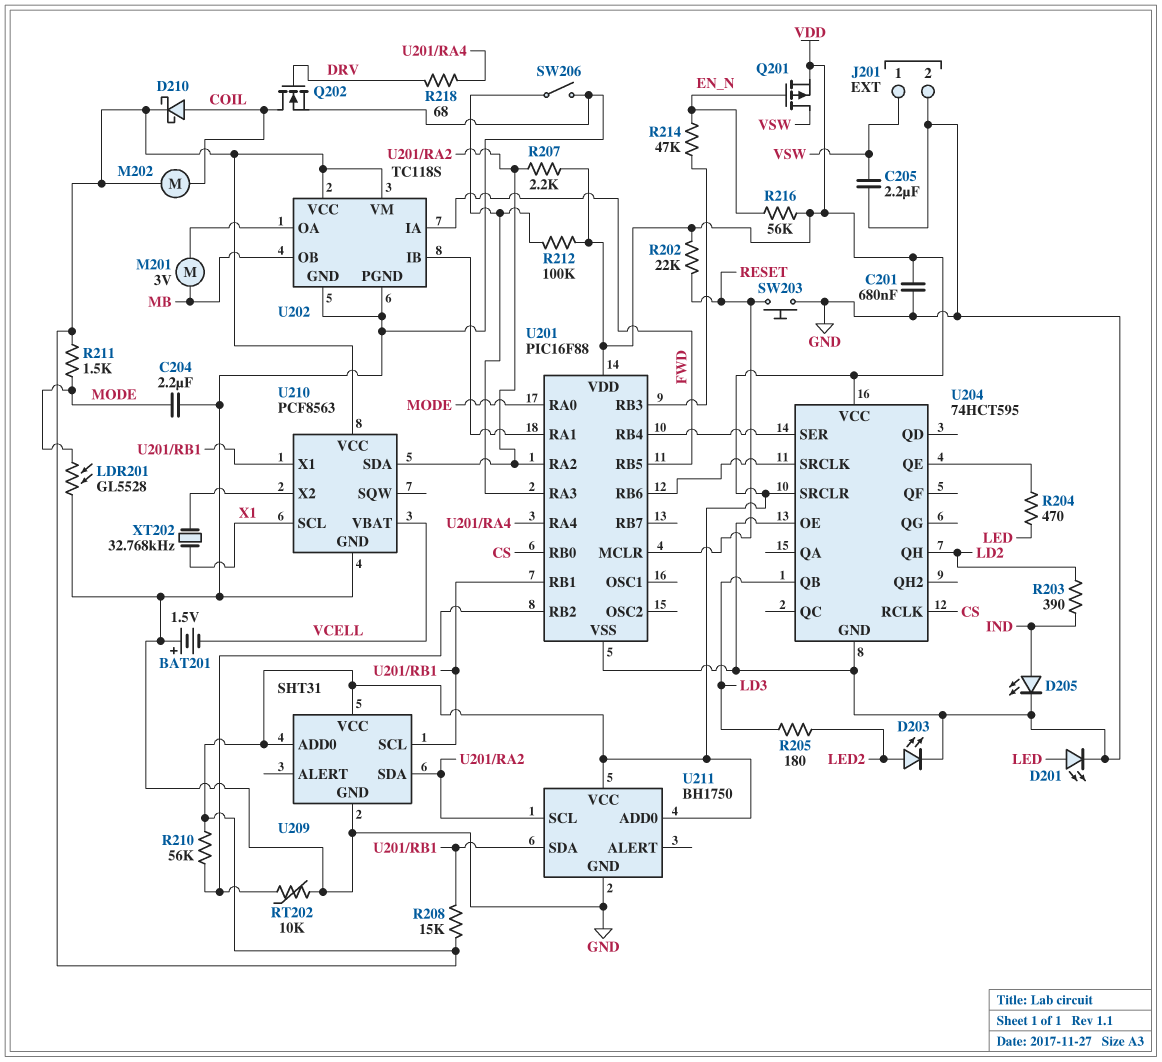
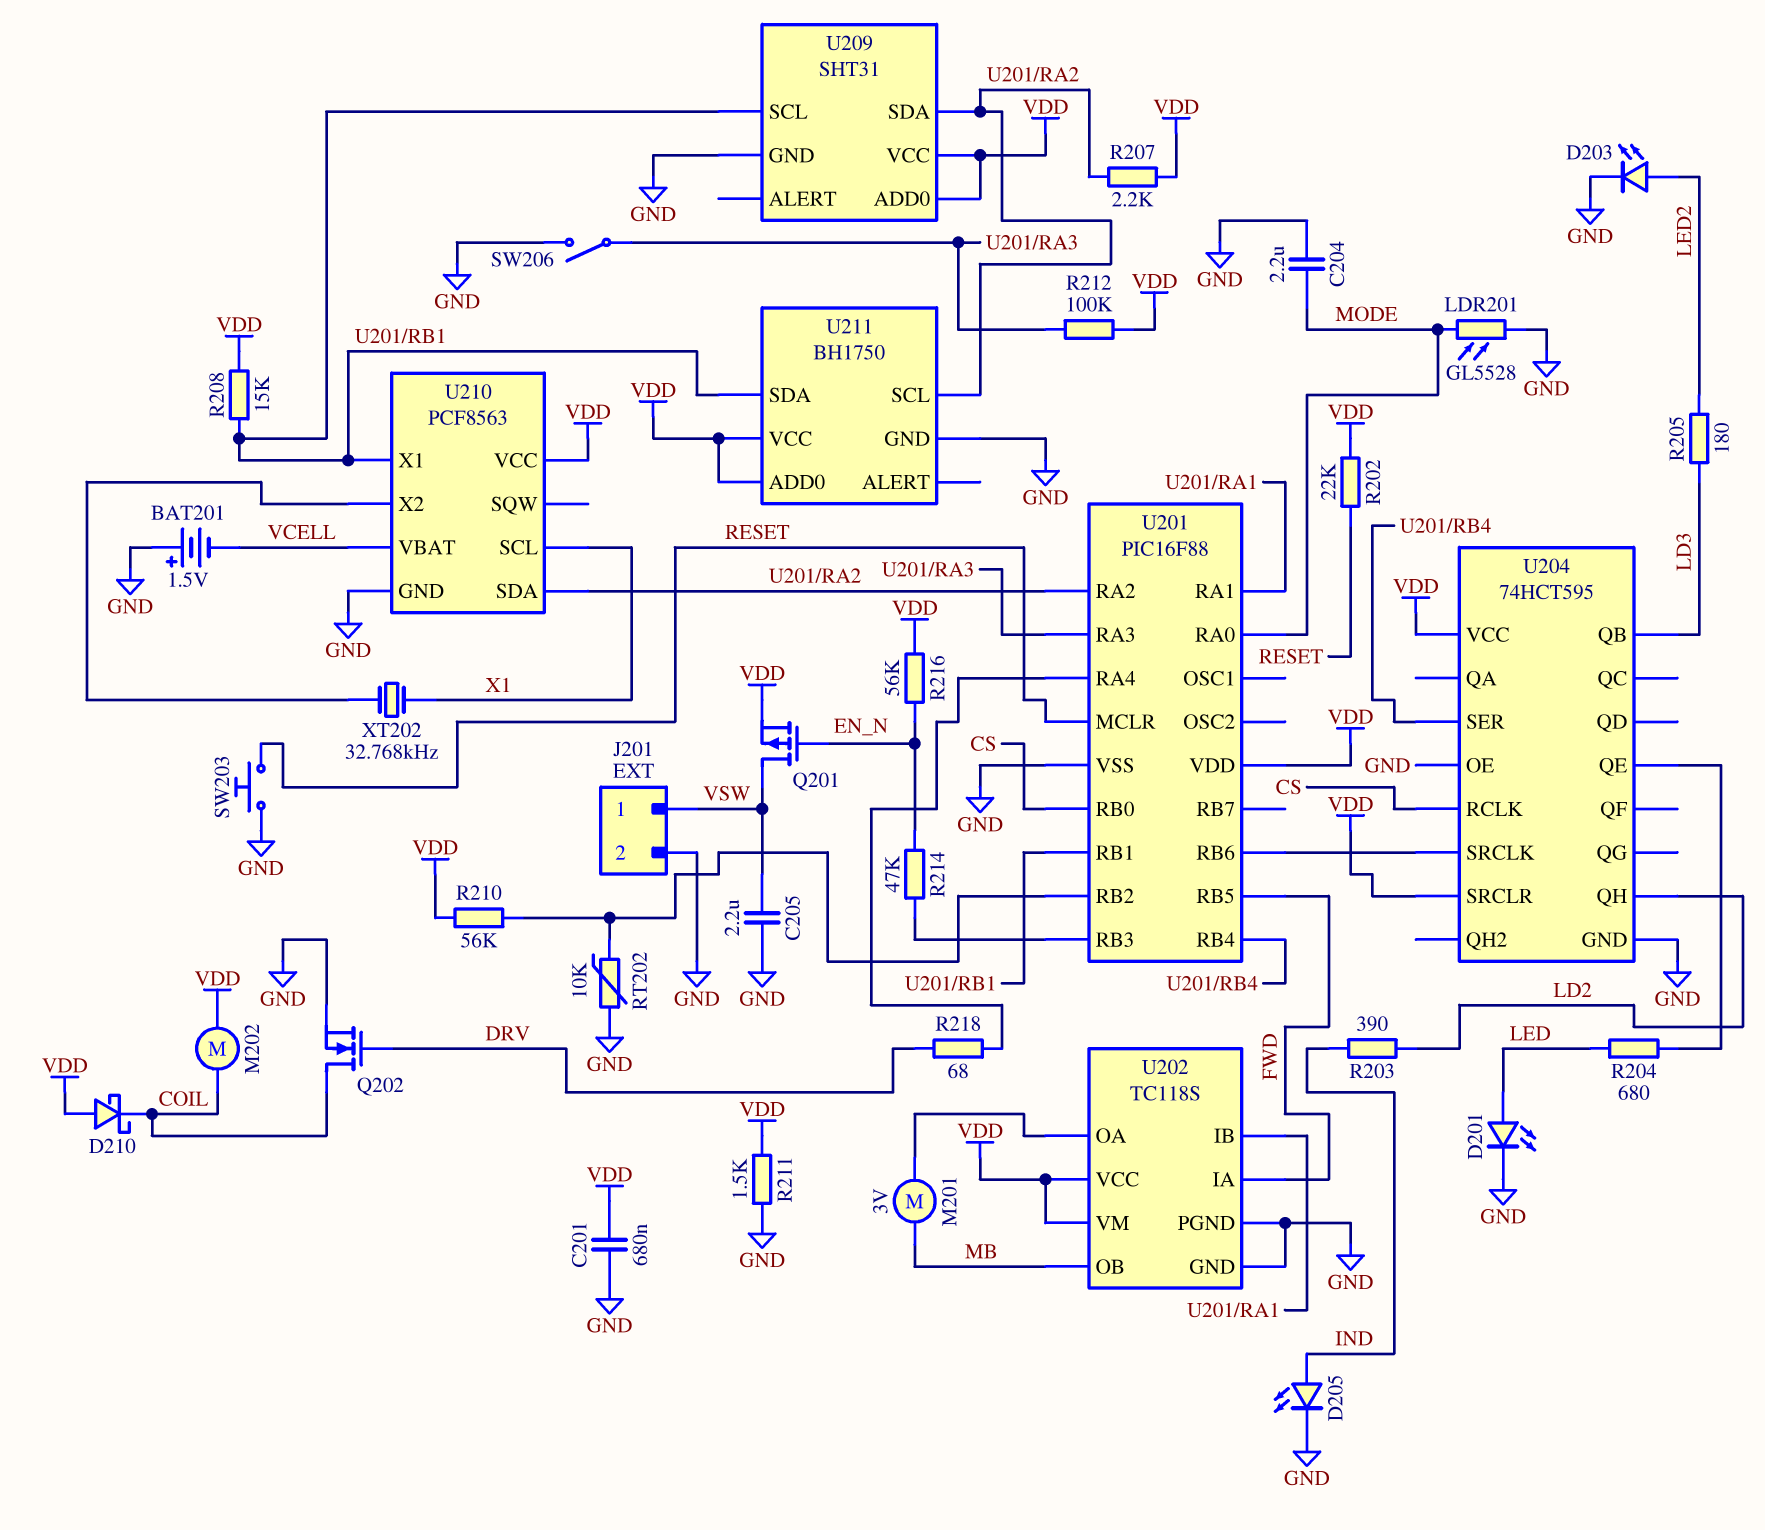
D210: schottky (A COIL, K VDD) -> schottky (A VDD, K COIL)
R204: 470 (LED, U204/QE) -> 680 (LED, U204/QE)
R211: 1.5k (MODE, VDD) -> 1.5k (GND, VDD)

